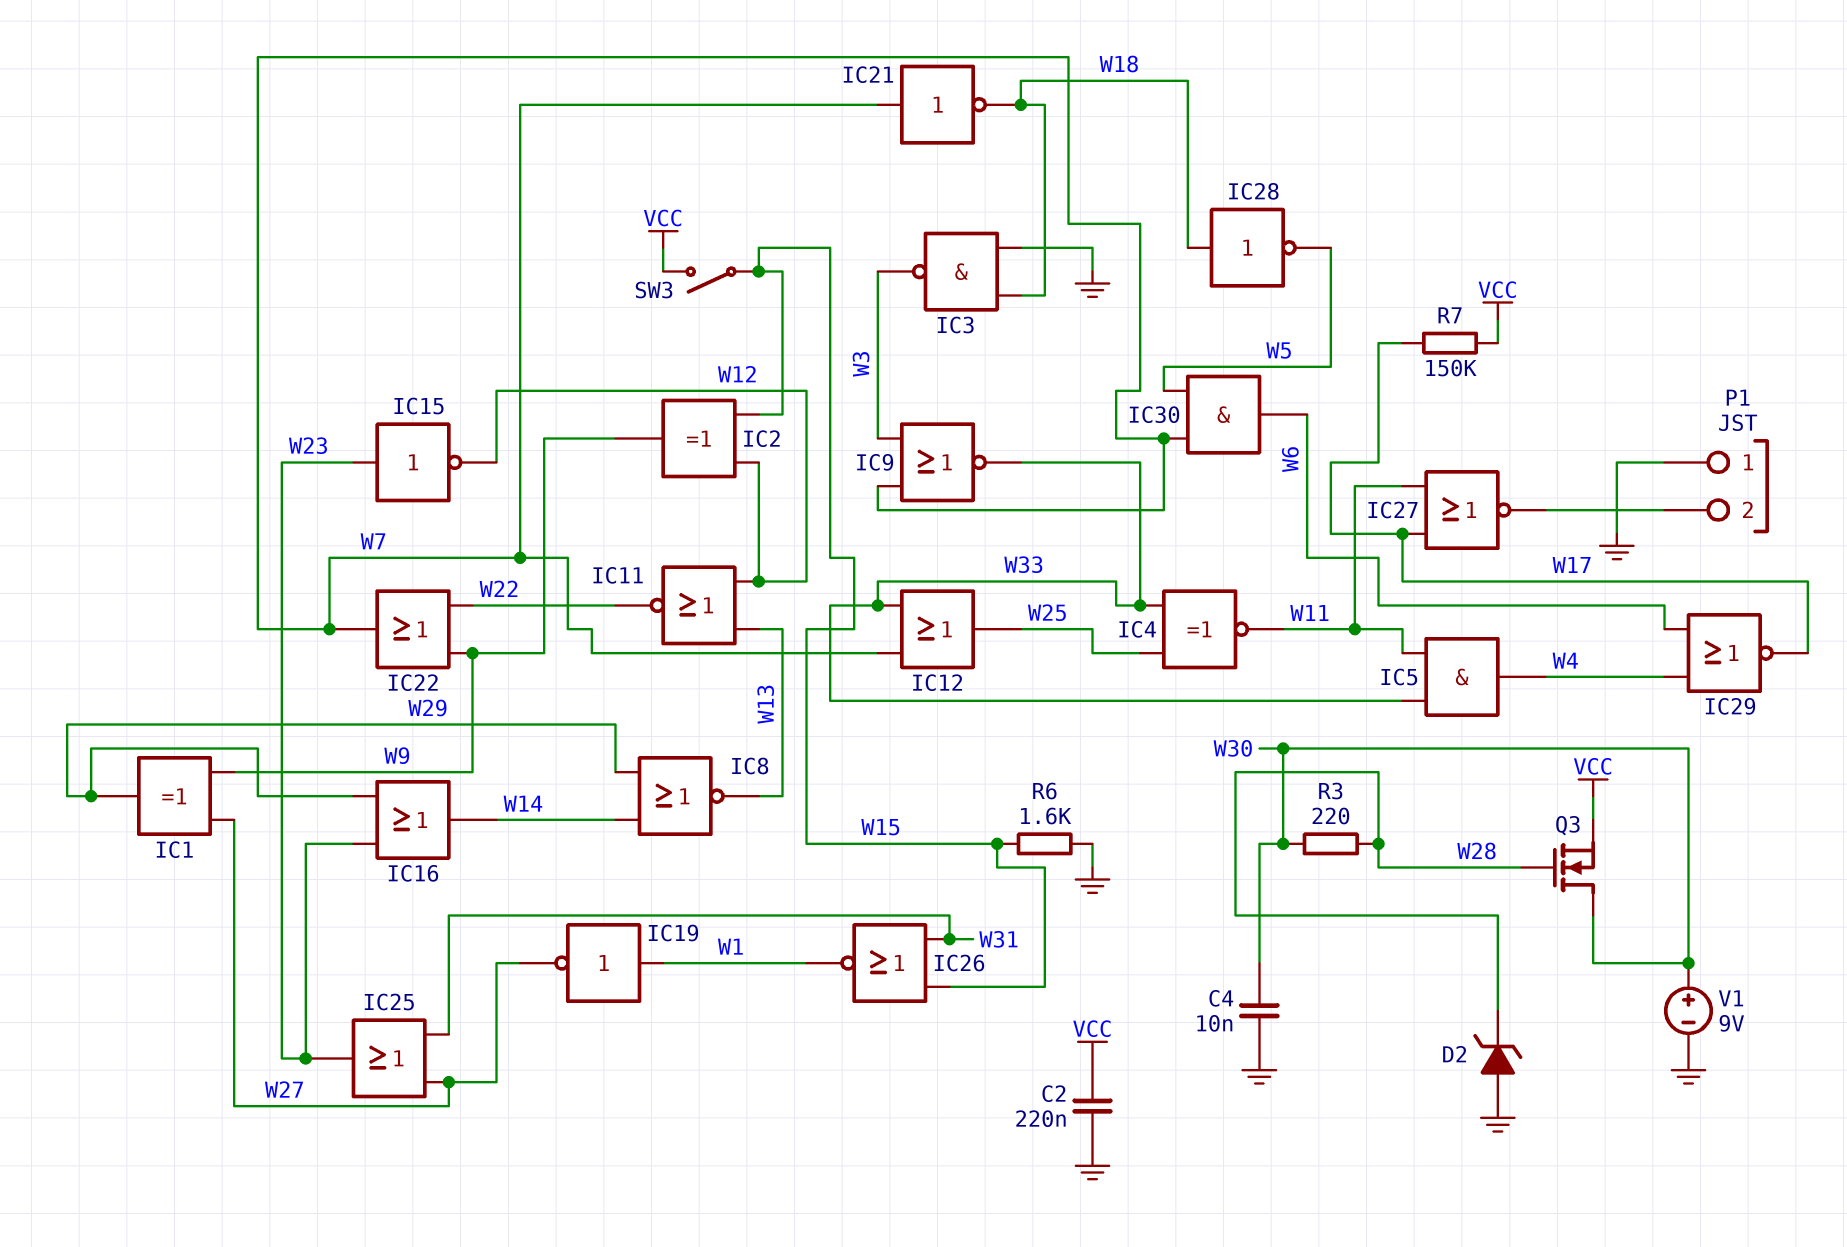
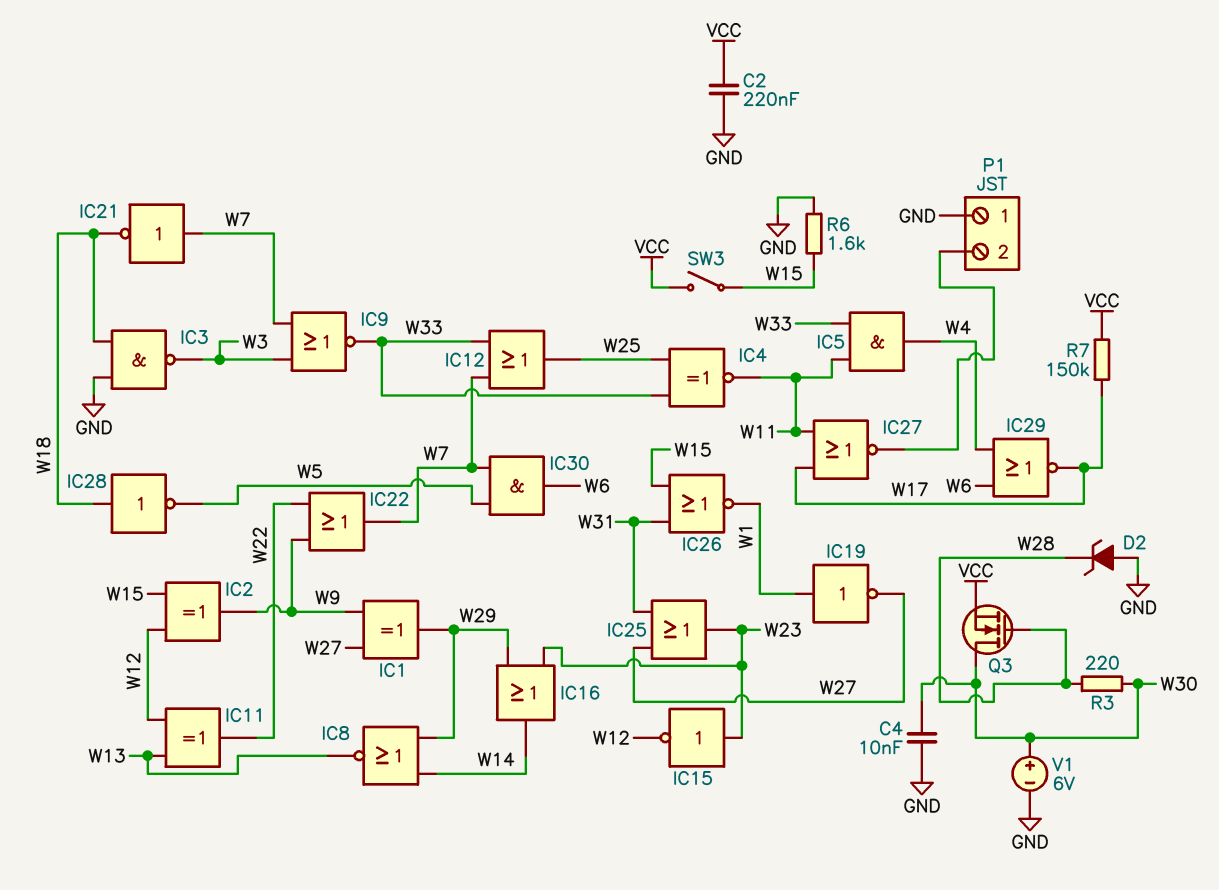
IC11: NOR (in W12, in W13, out W22) -> XOR (in W12, in W13, out W22)
V1: 9V (plus W30, minus GND) -> 6V (plus W30, minus GND)

